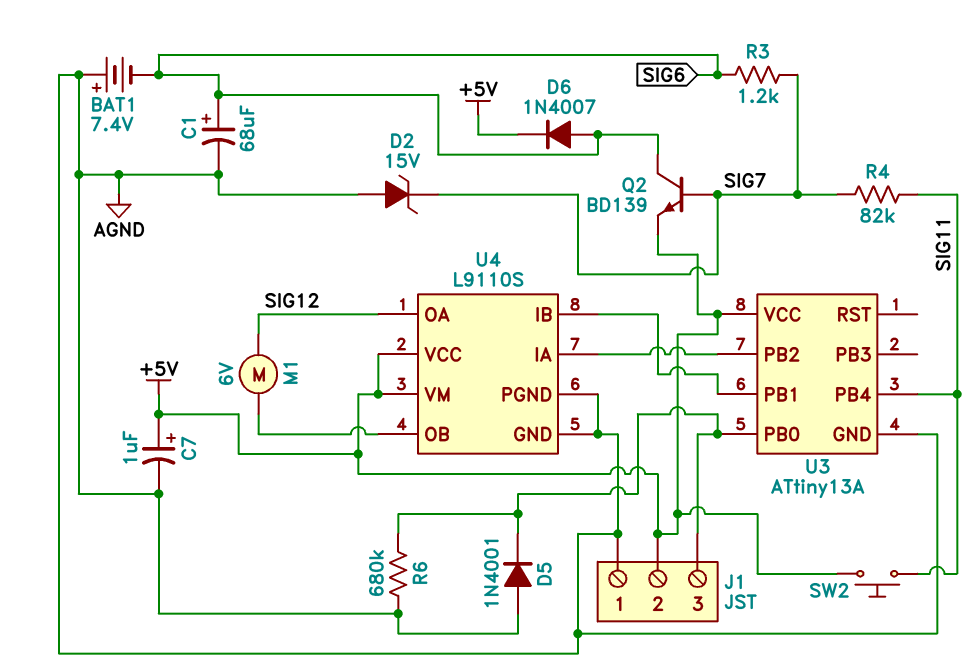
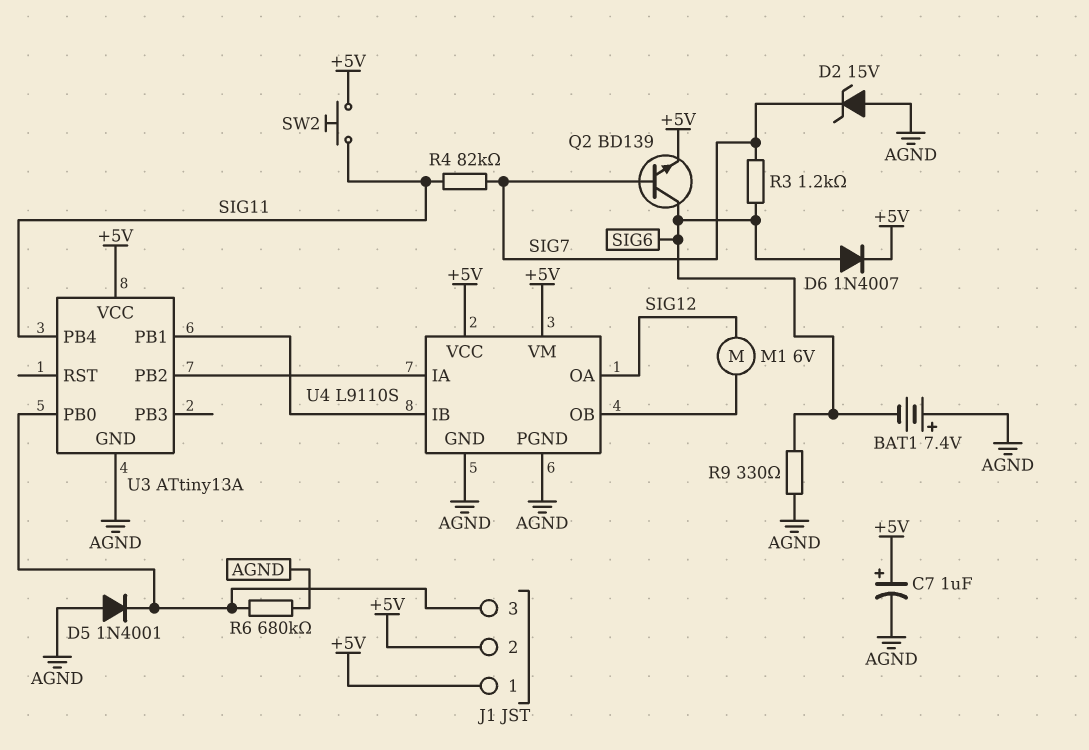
C1: 68uF (plus SIG6, minus AGND) -> none
J1 pin 1: AGND -> +5V
R9: none -> 330 (AGND, SIG6)

